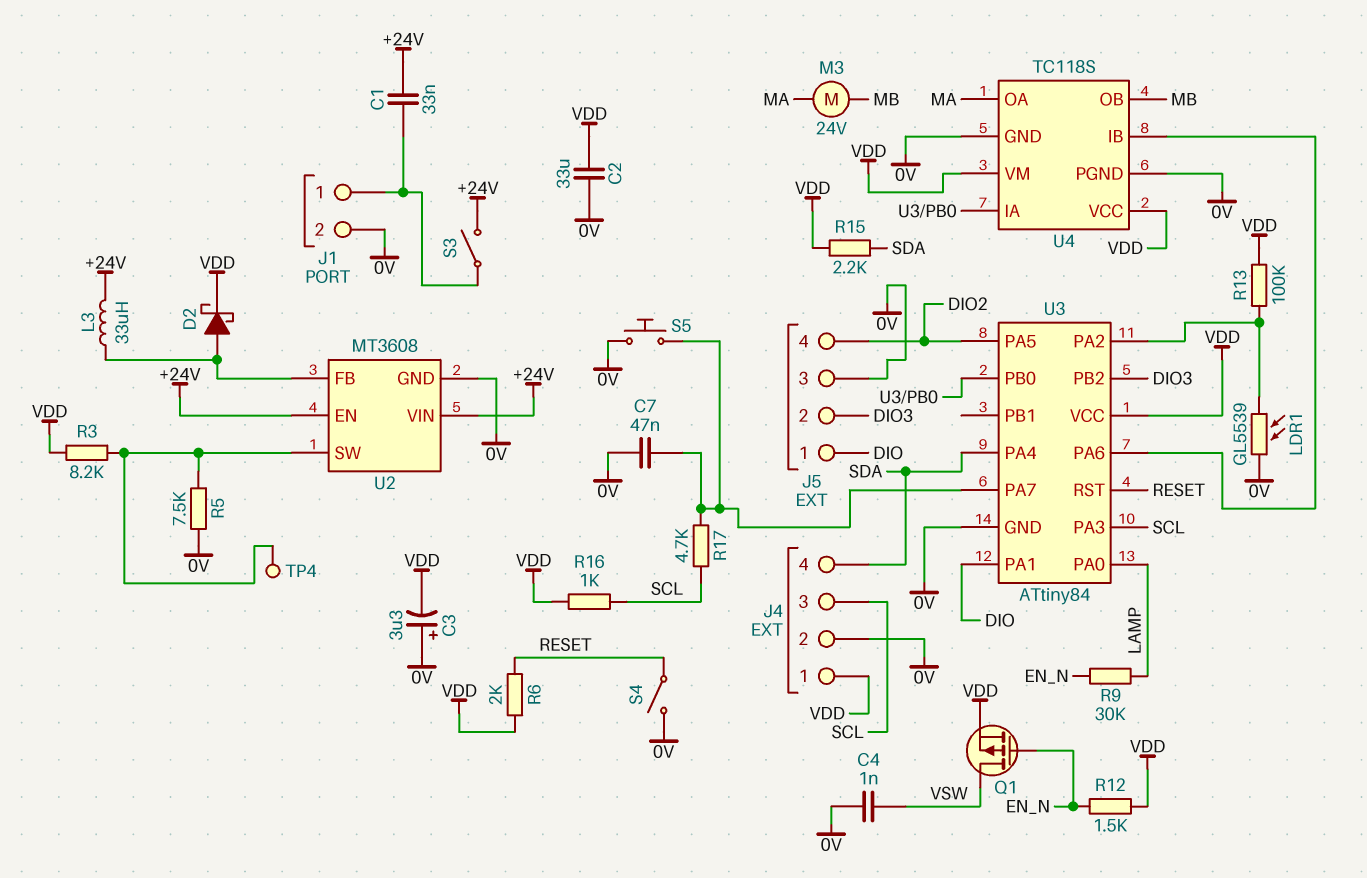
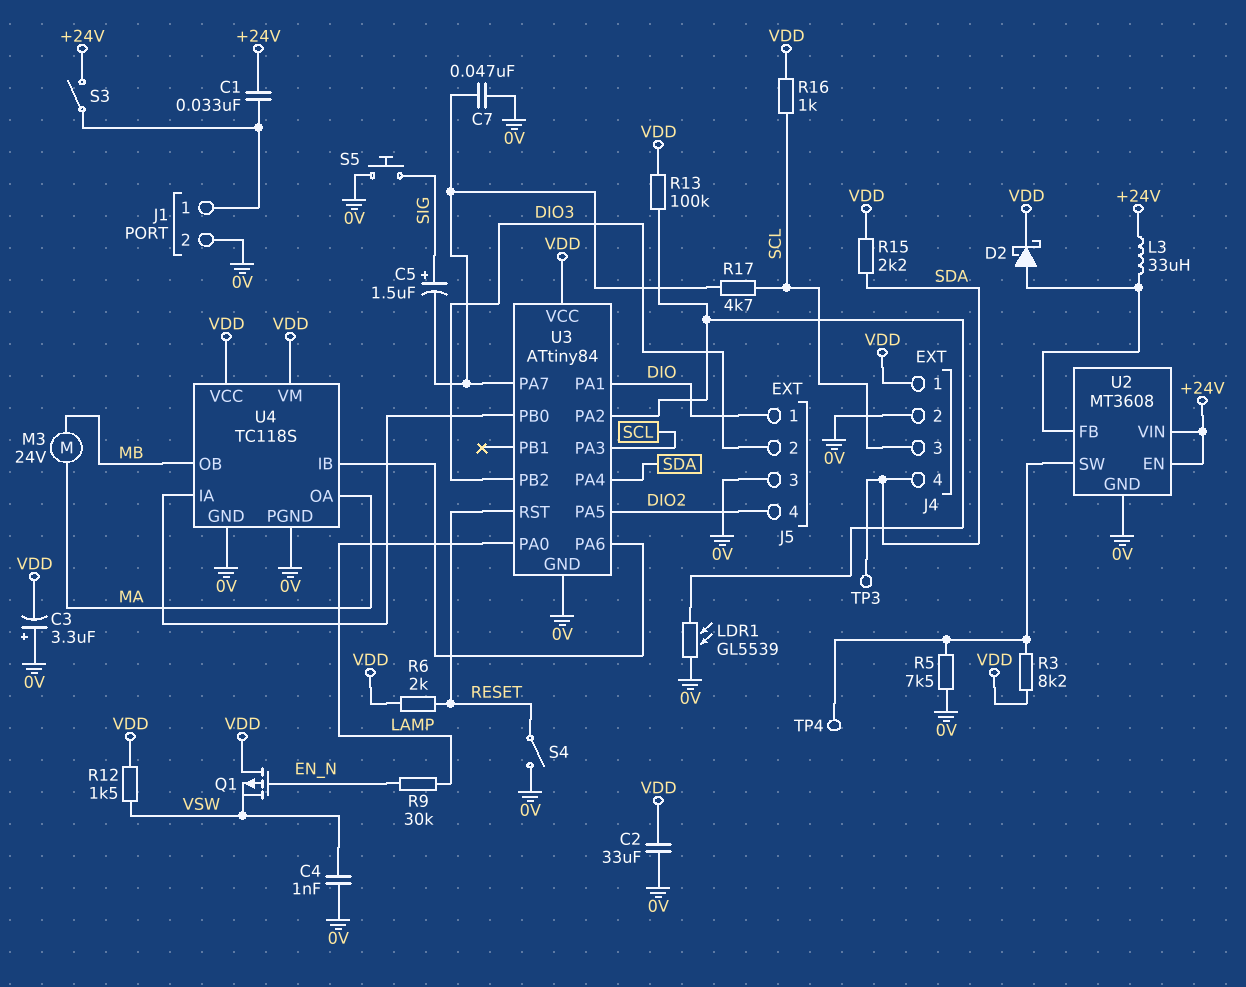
C5: none -> 1.5uF (plus SIG, minus U3/PA7)
Q1: PMOS (G EN_N, D VSW, S VDD) -> PMOS (G EN_N, D VDD, S VSW)
R12: 1.5k (EN_N, VDD) -> 1.5k (VDD, VSW)
S5: button (0V, U3/PA7) -> button (0V, SIG)
TP3: none -> test point (SDA)

